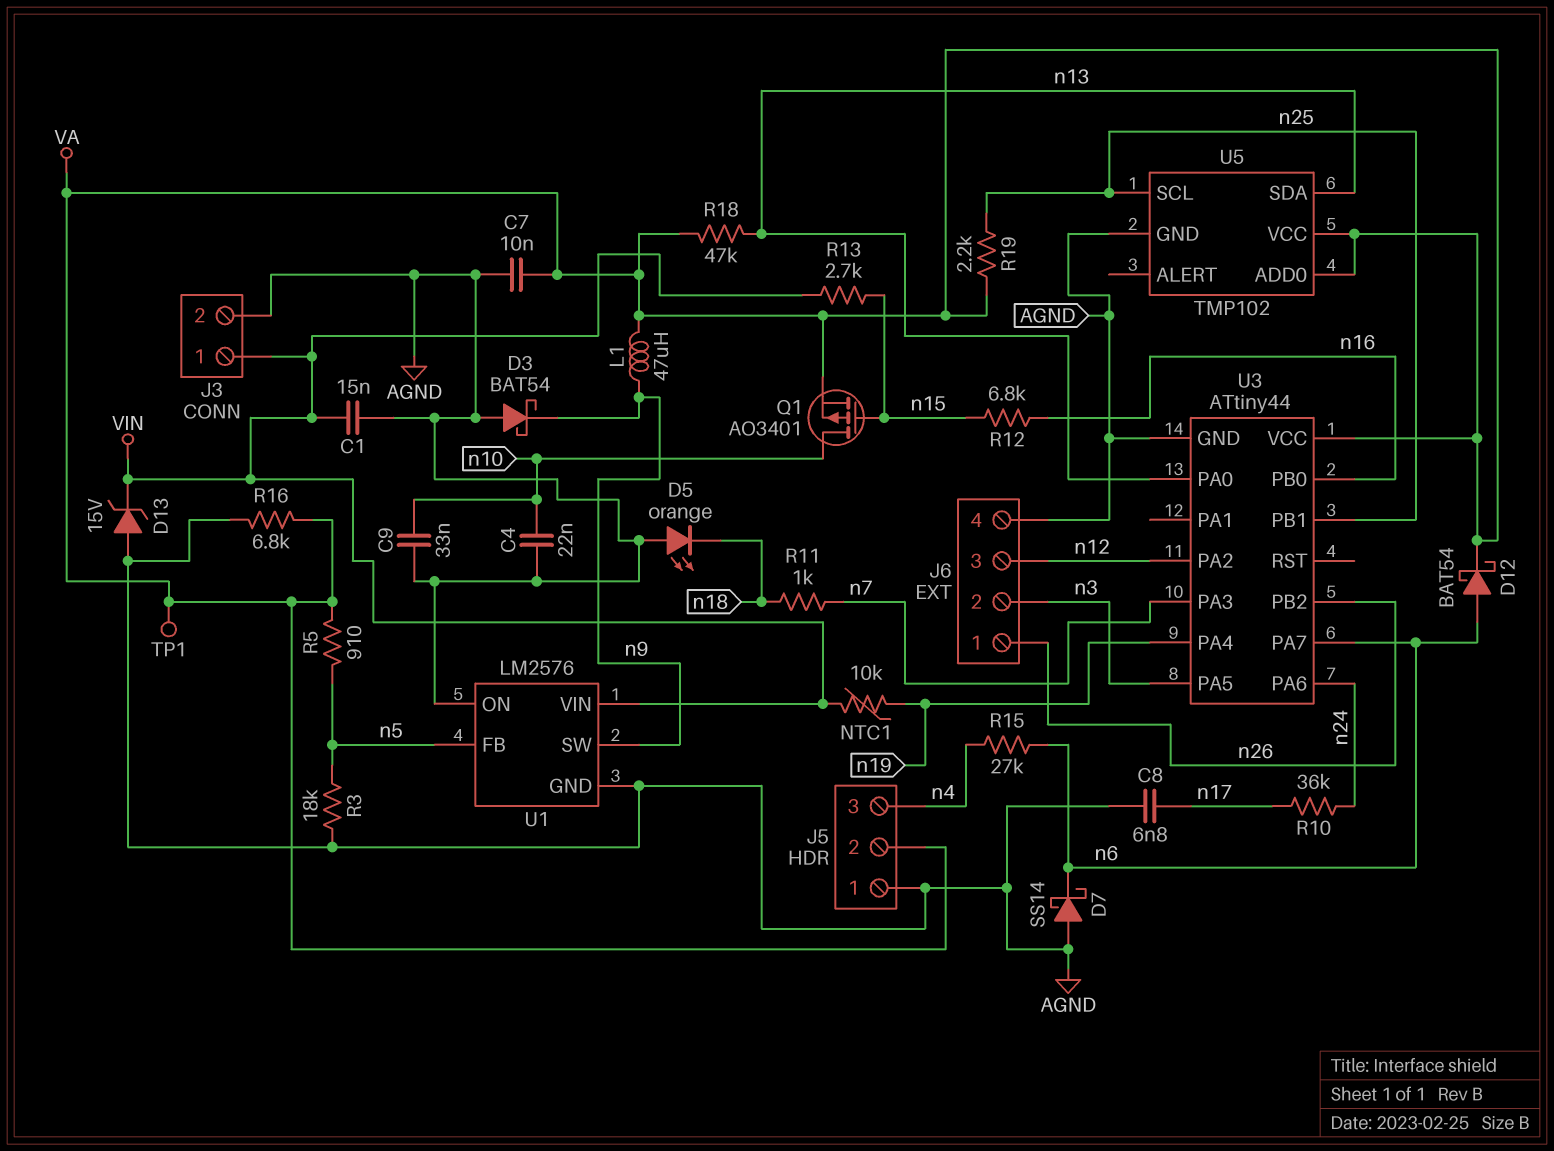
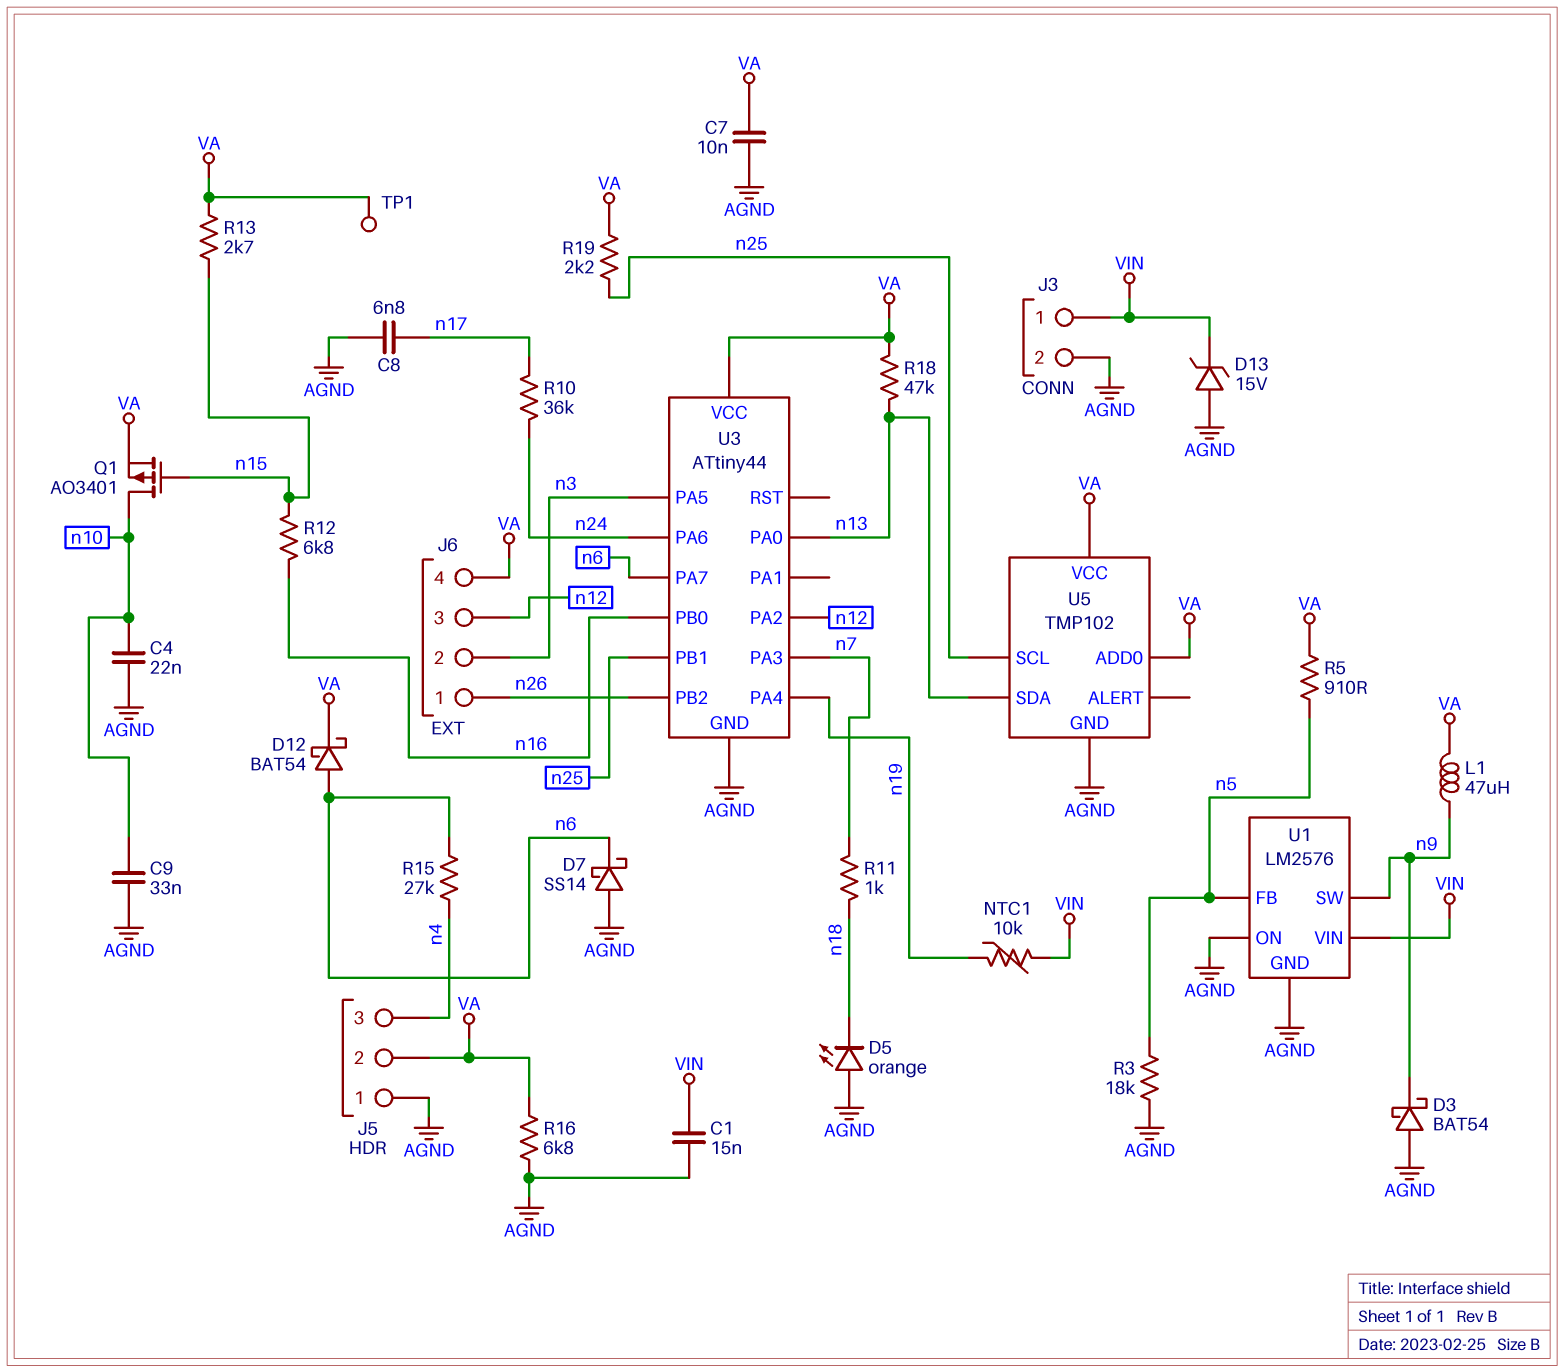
J6 pin 4: AGND -> VA
R13: 2.7k (VIN, n15) -> 2.7k (VA, n15)

